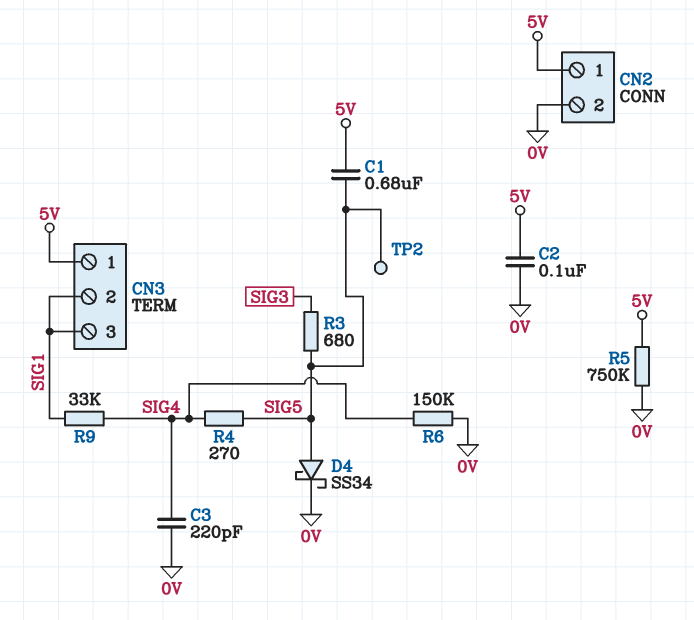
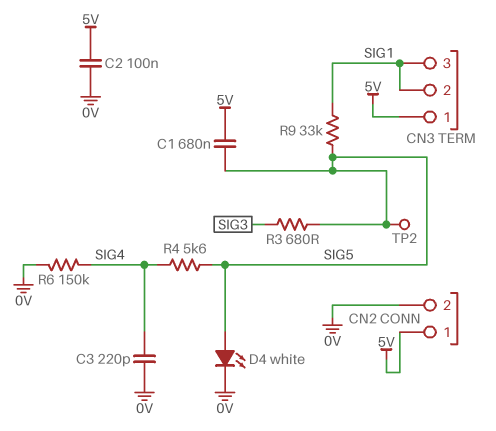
D4: schottky SS34 (A SIG5, K 0V) -> LED white (A SIG5, K 0V)
R4: 270 (SIG4, SIG5) -> 5.6k (SIG4, SIG5)
R5: 750k (0V, 5V) -> none
R9: 33k (SIG1, SIG4) -> 33k (SIG1, SIG5)

